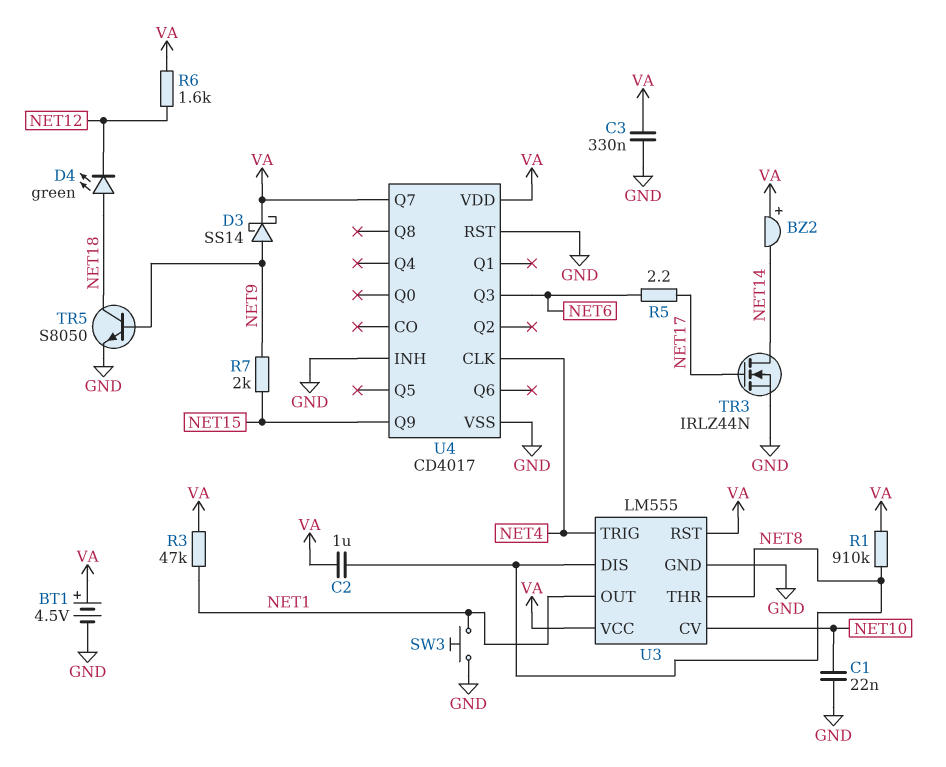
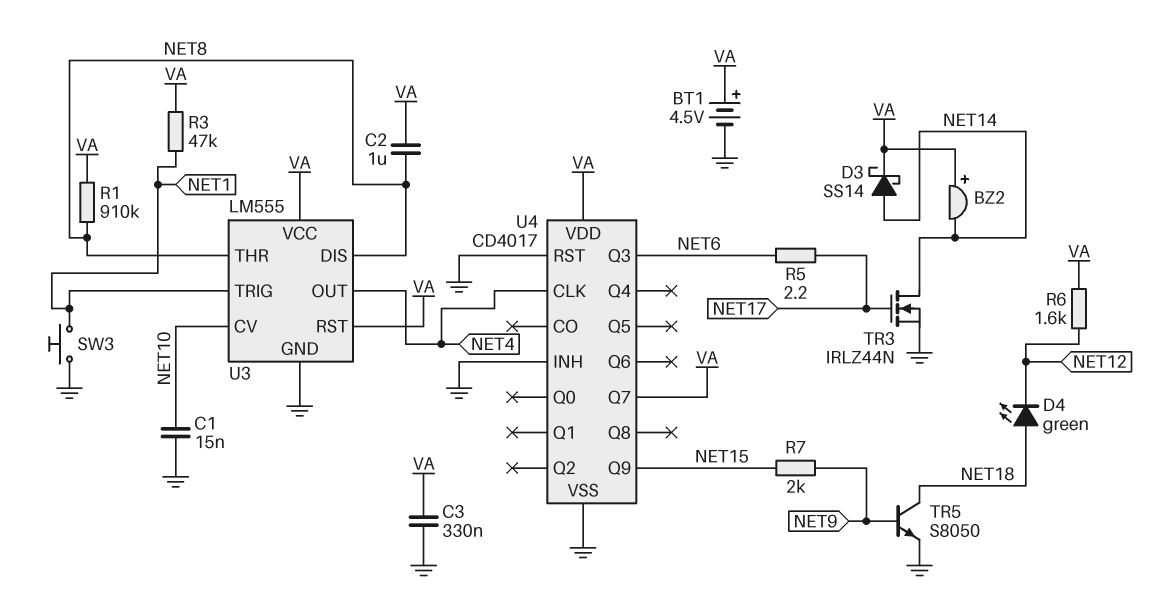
C1: 22nF (GND, NET10) -> 15nF (GND, NET10)
D3: schottky SS14 (A NET9, K VA) -> schottky SS14 (A NET14, K VA)
U3 pin OUT: NET1 -> NET4
U3 pin TRIG: NET4 -> NET1

